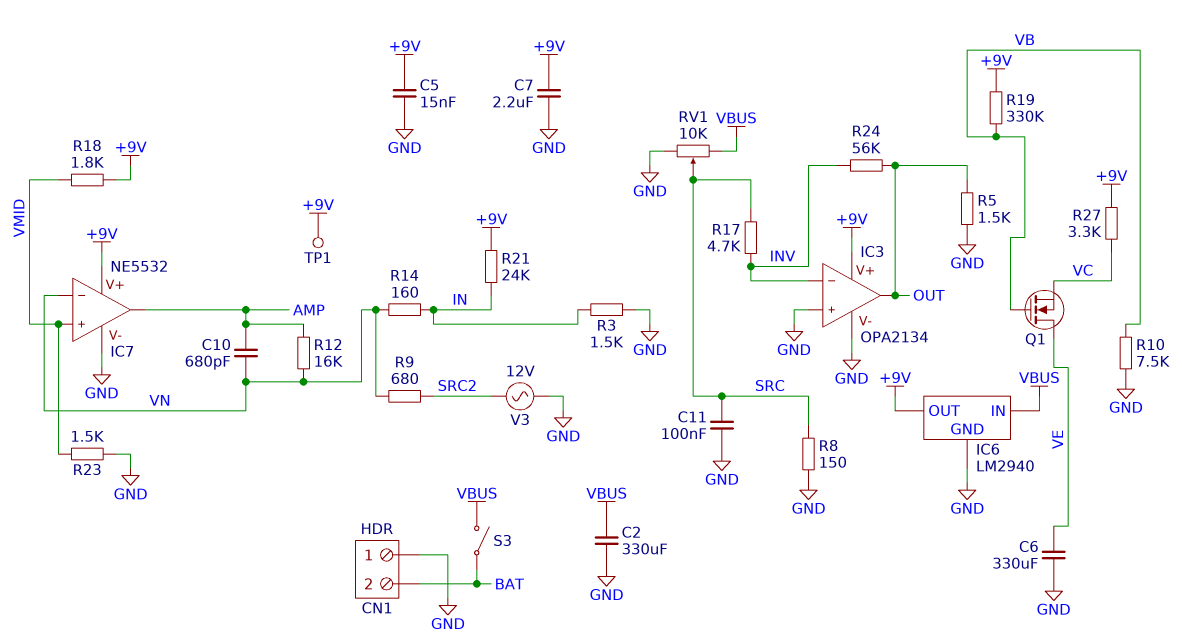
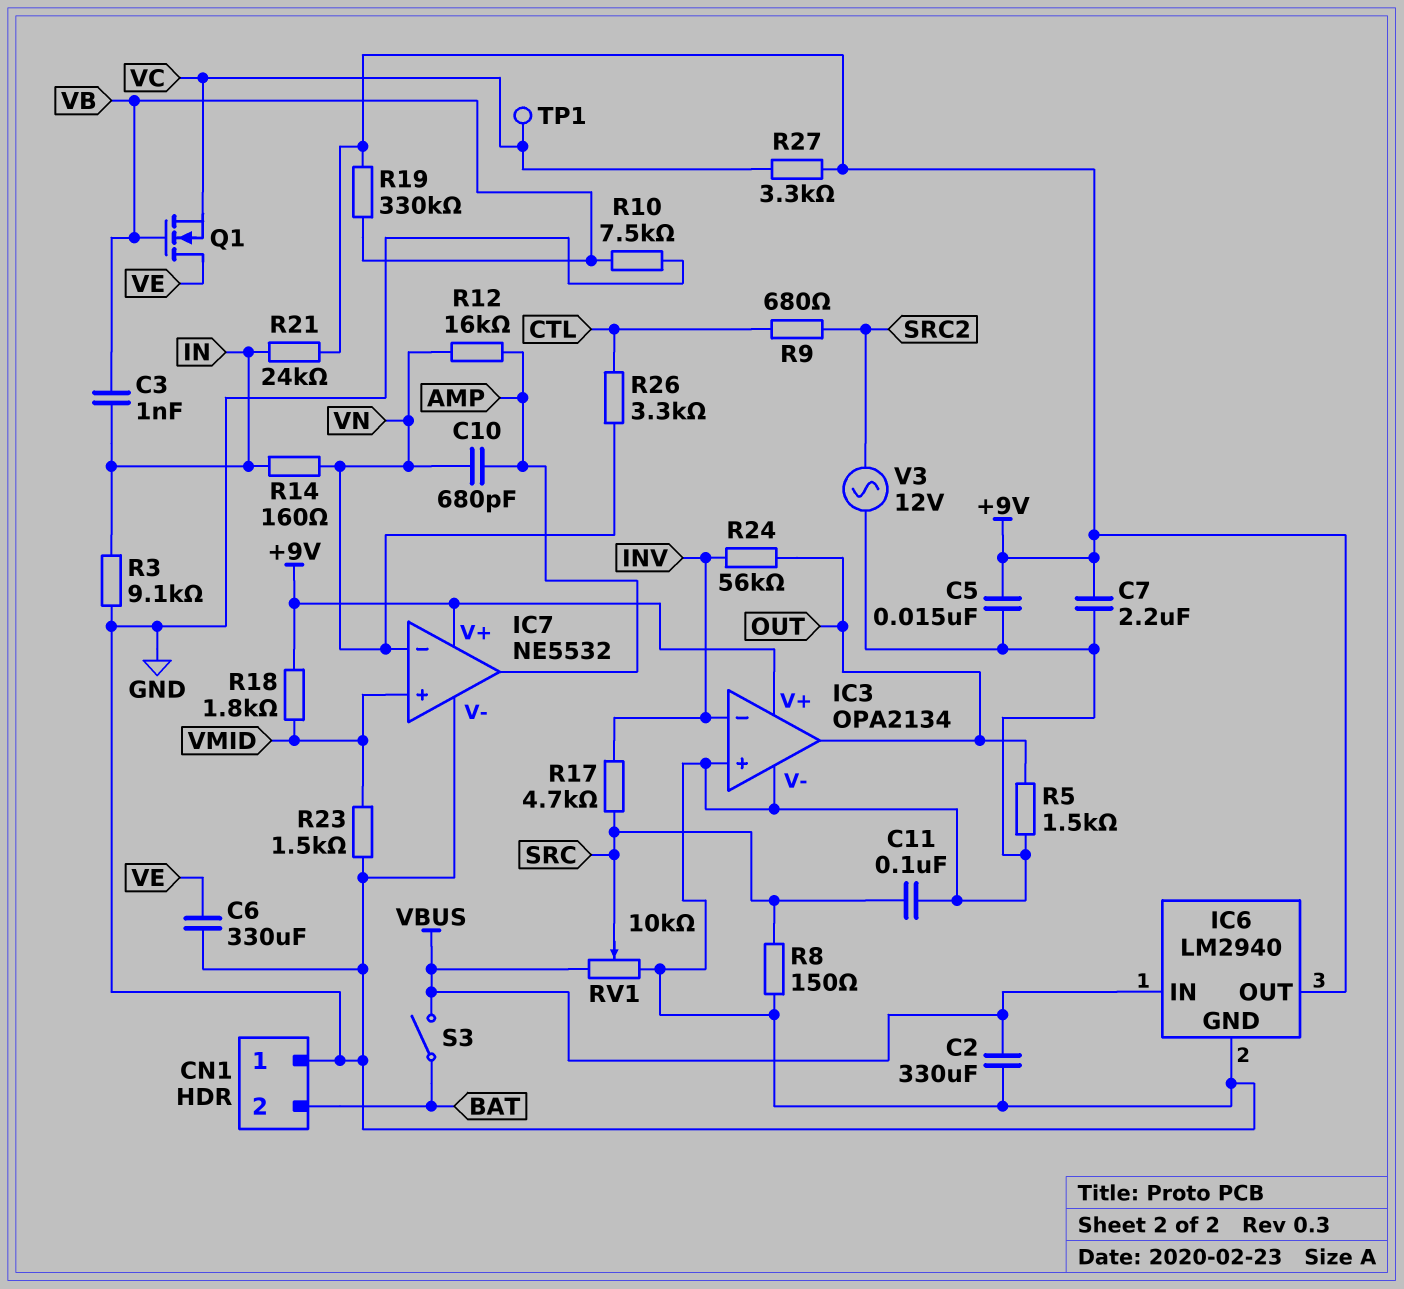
C3: none -> 1nF (IN, VB)
R3: 1.5k (GND, IN) -> 9.1k (GND, IN)
R9: 680 (SRC2, VN) -> 680 (CTL, SRC2)
R26: none -> 3.3k (CTL, VN)
TP1: test point (+9V) -> test point (VC)

